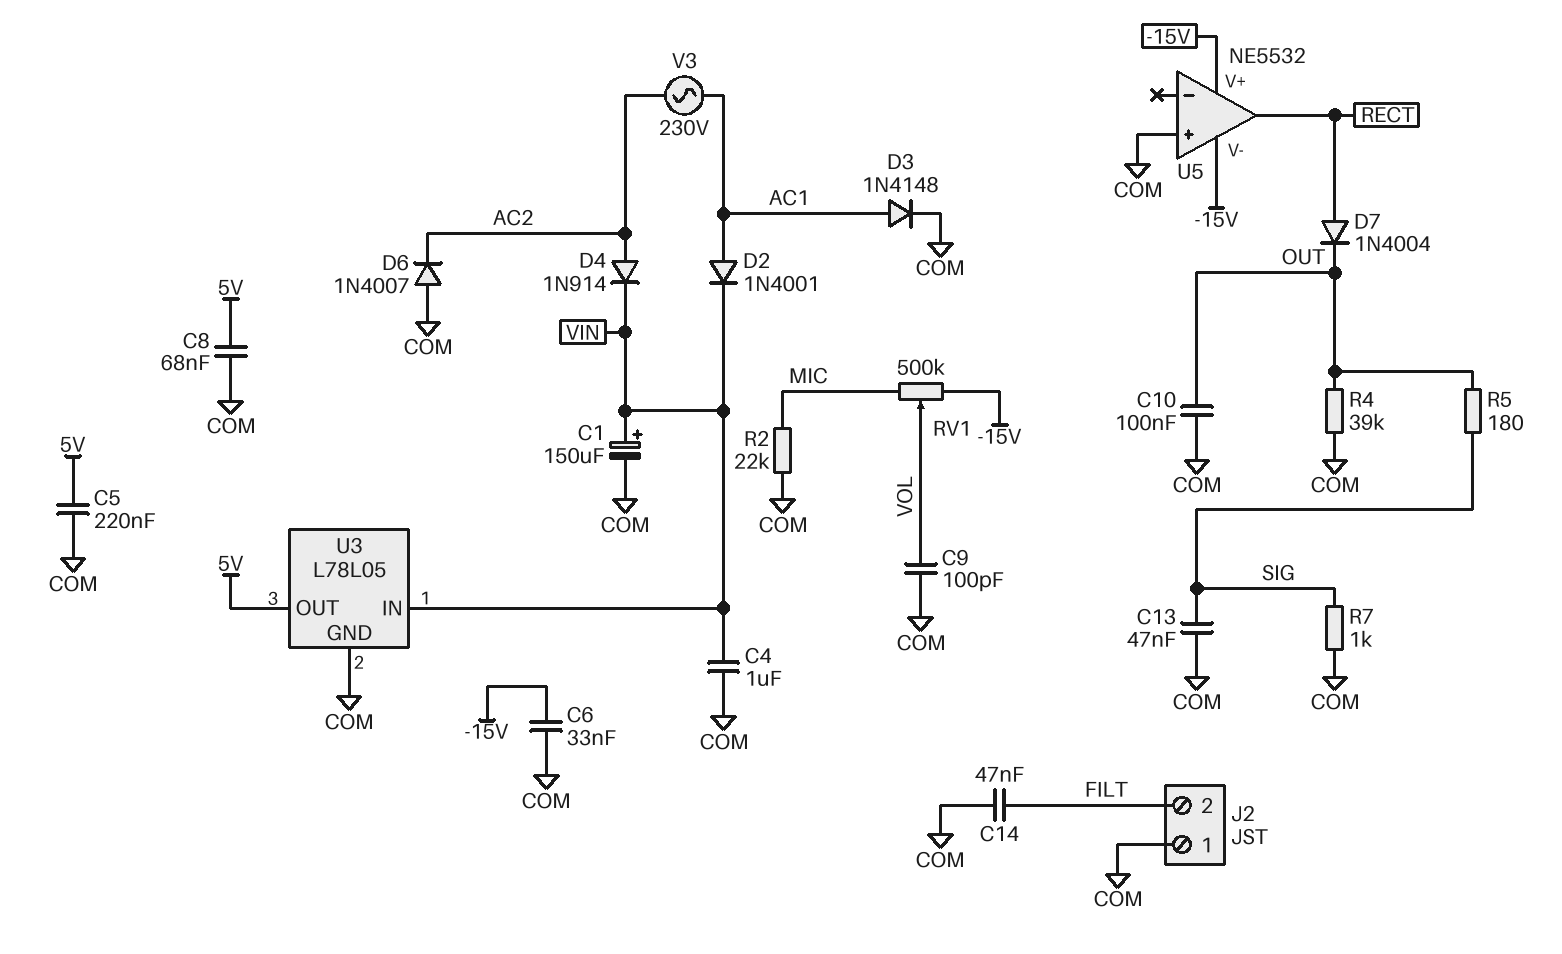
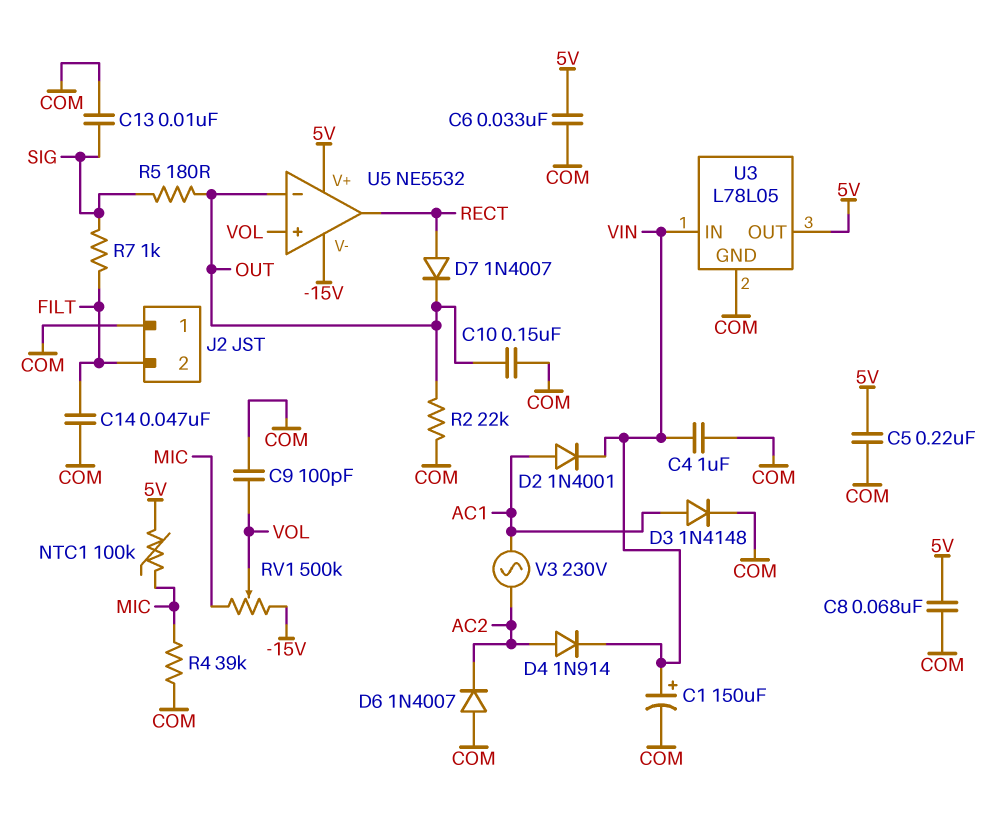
C6: 33nF (-15V, COM) -> 33nF (5V, COM)
C10: 100nF (COM, OUT) -> 150nF (COM, OUT)
C13: 47nF (COM, SIG) -> 10nF (COM, SIG)
D7: diode 1N4004 (A RECT, K OUT) -> diode 1N4007 (A RECT, K OUT)
NTC1: none -> 100k (5V, MIC)
R2: 22k (COM, MIC) -> 22k (COM, OUT)
R4: 39k (COM, OUT) -> 39k (COM, MIC)
R7: 1k (COM, SIG) -> 1k (FILT, SIG)
U5 pin V+: -15V -> 5V
U5 pin in+: COM -> VOL
U5 pin in-: none -> OUT

